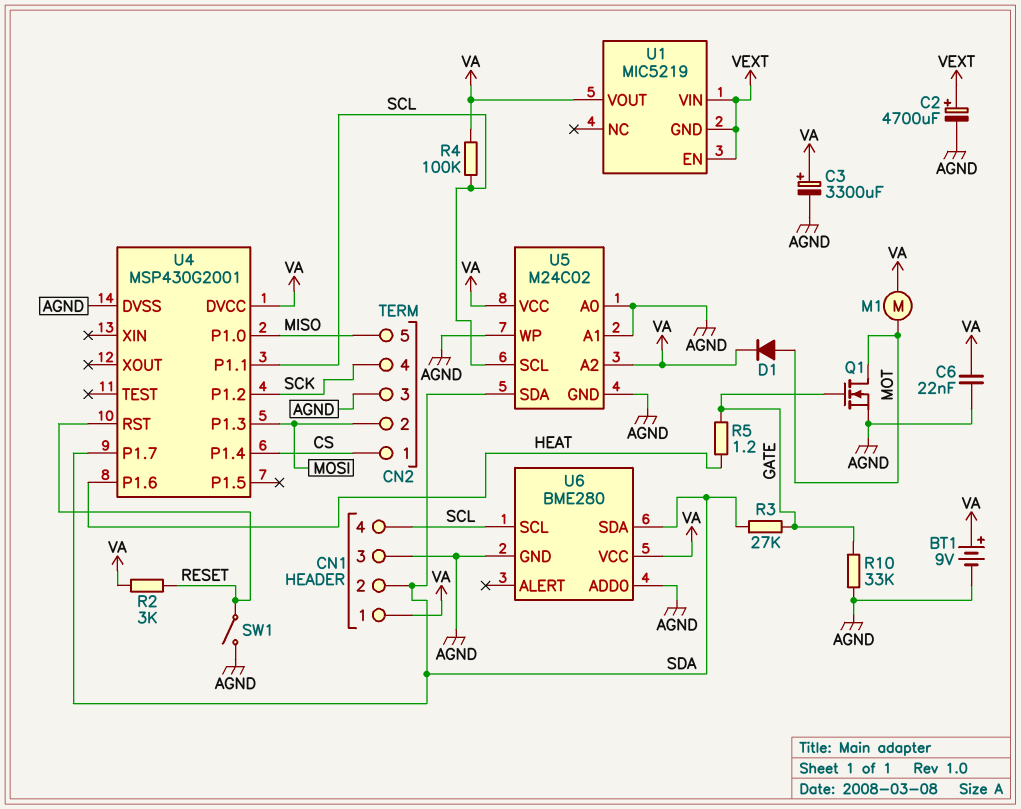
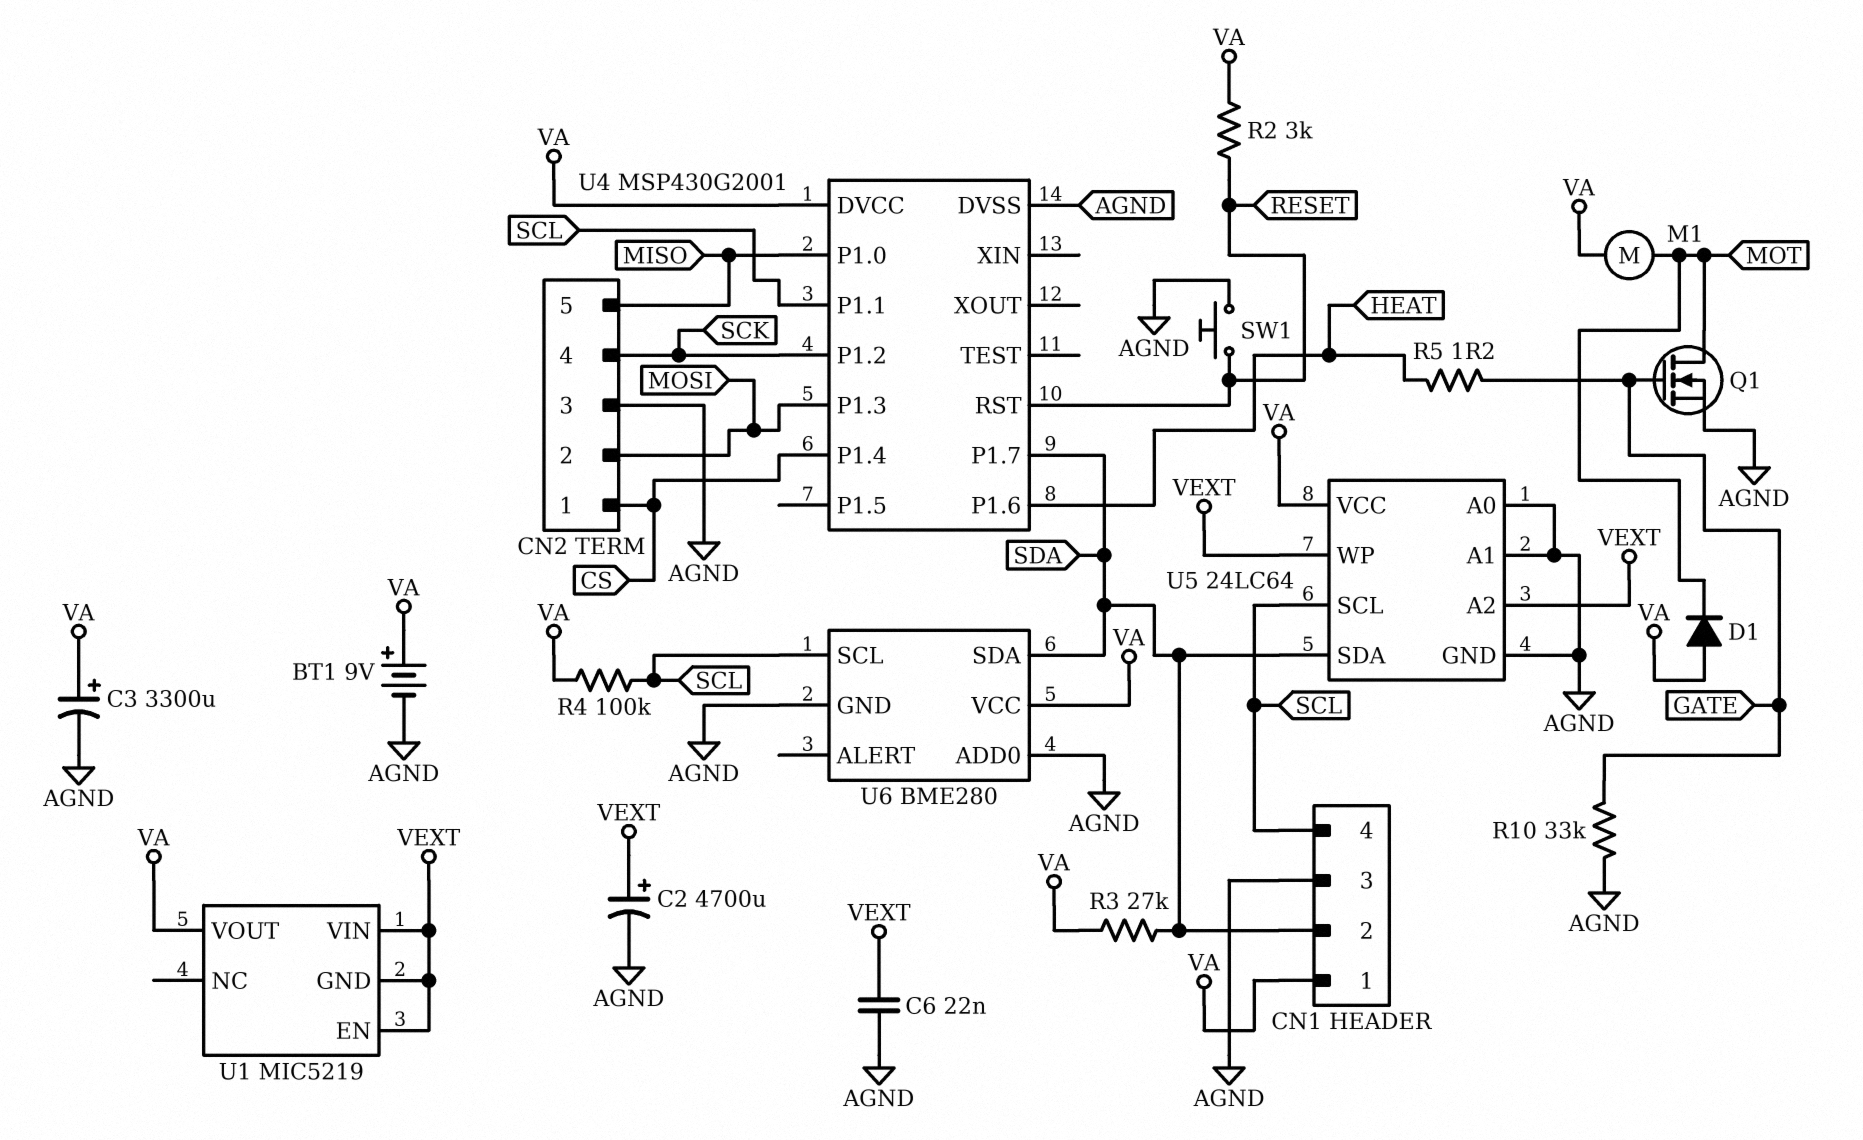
C6: 22nF (AGND, VA) -> 22nF (AGND, VEXT)
D1: diode (A MOT, K VA) -> diode (A VA, K MOT)
R3: 27k (GATE, SDA) -> 27k (SDA, VA)
SW1: switch (AGND, RESET) -> button (AGND, RESET)
U5: M24C02 -> 24LC64
U5 pin A2: VA -> VEXT
U5 pin WP: AGND -> VEXT

